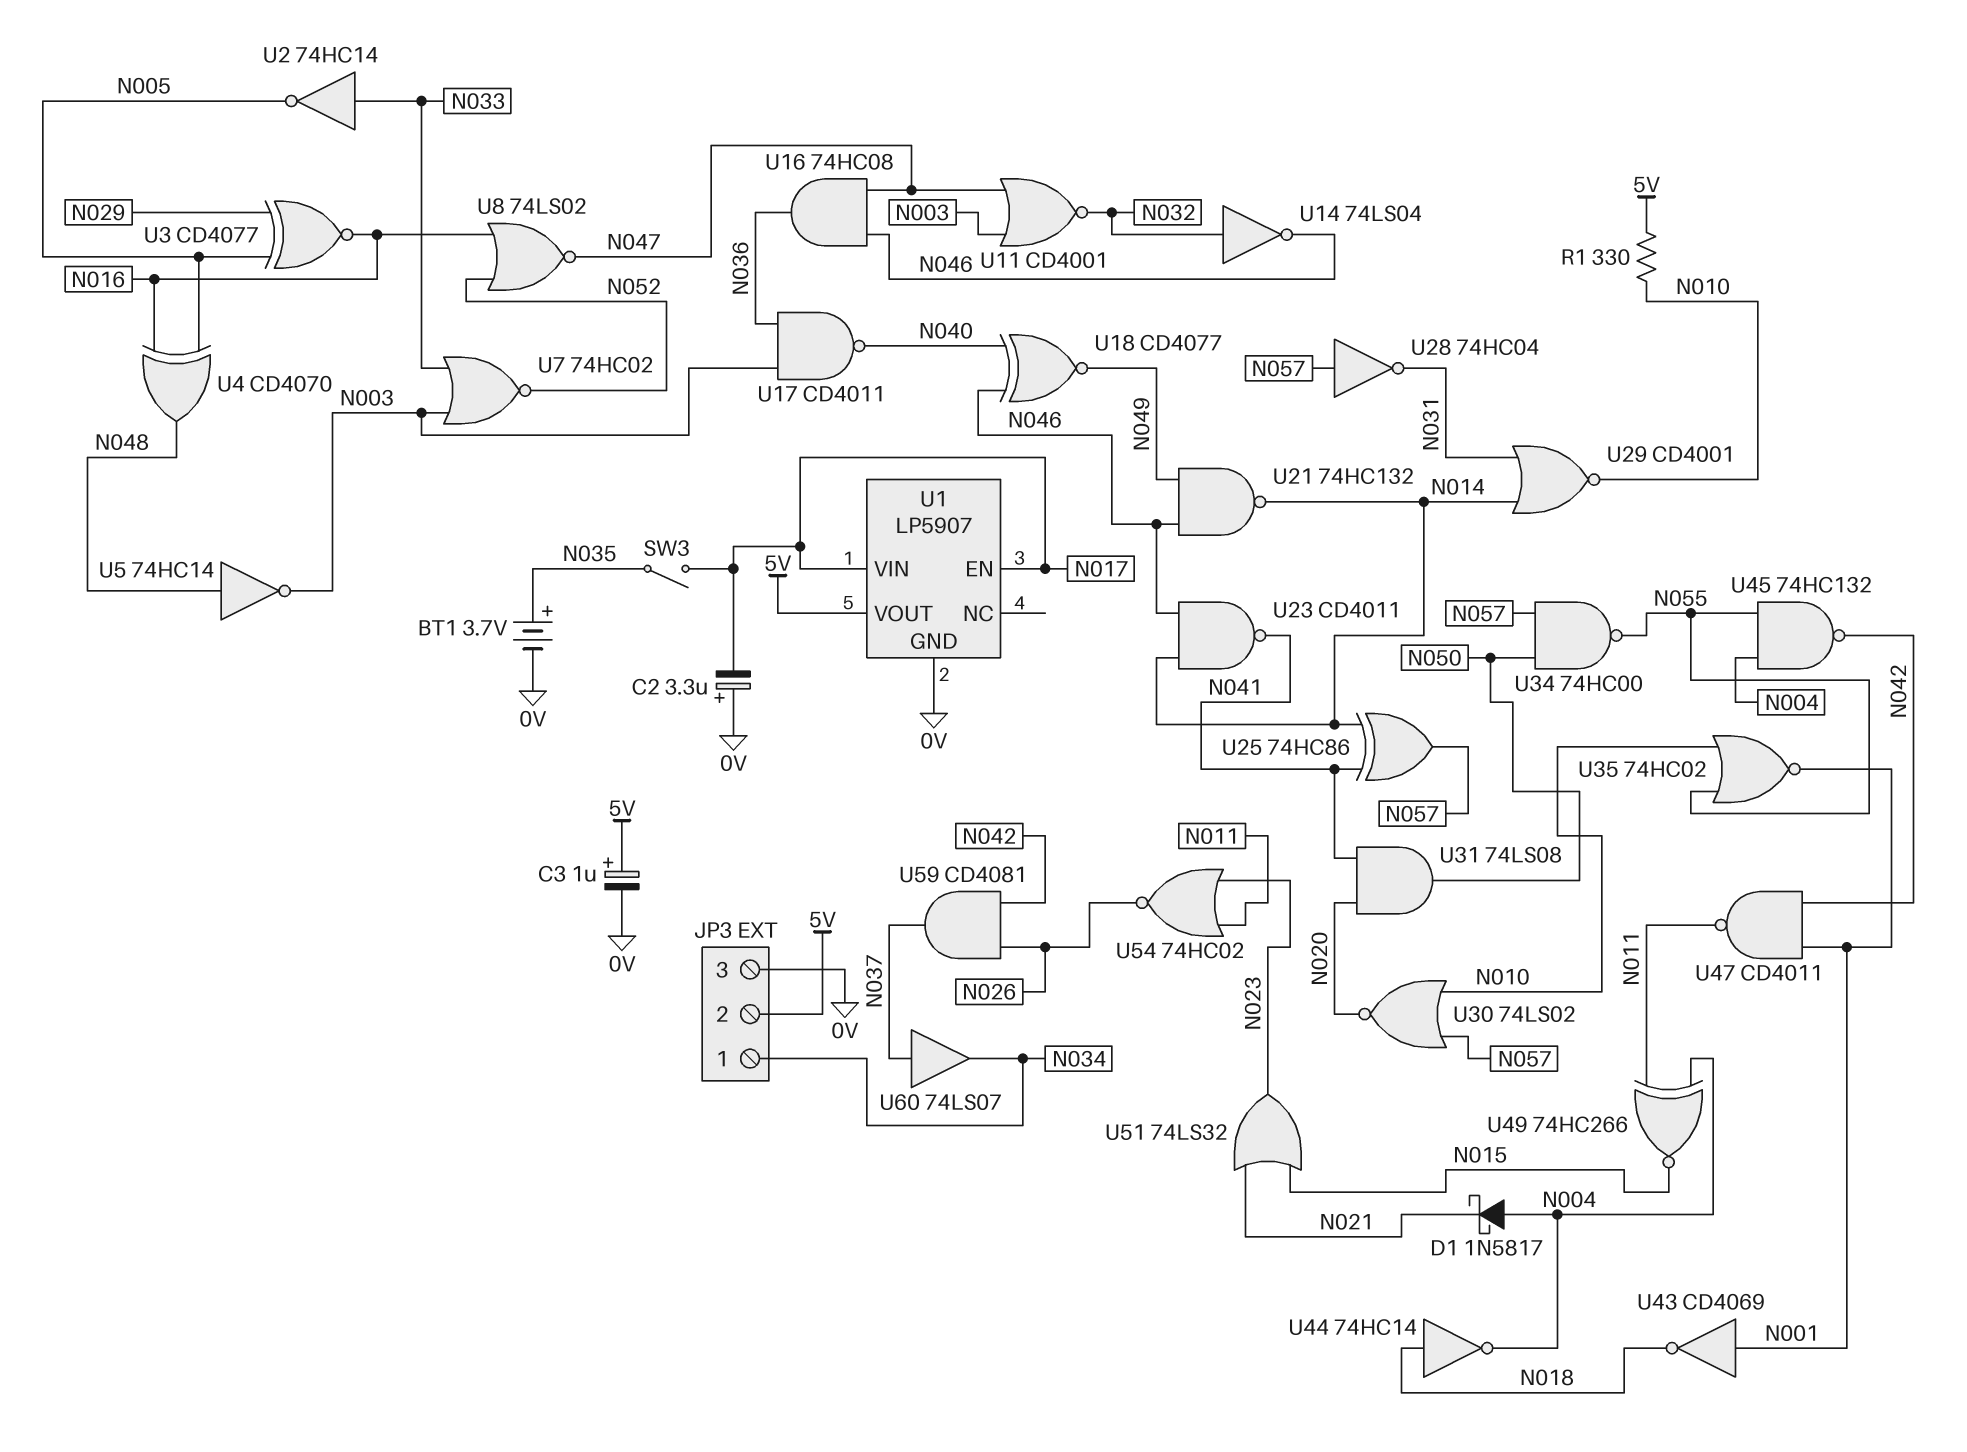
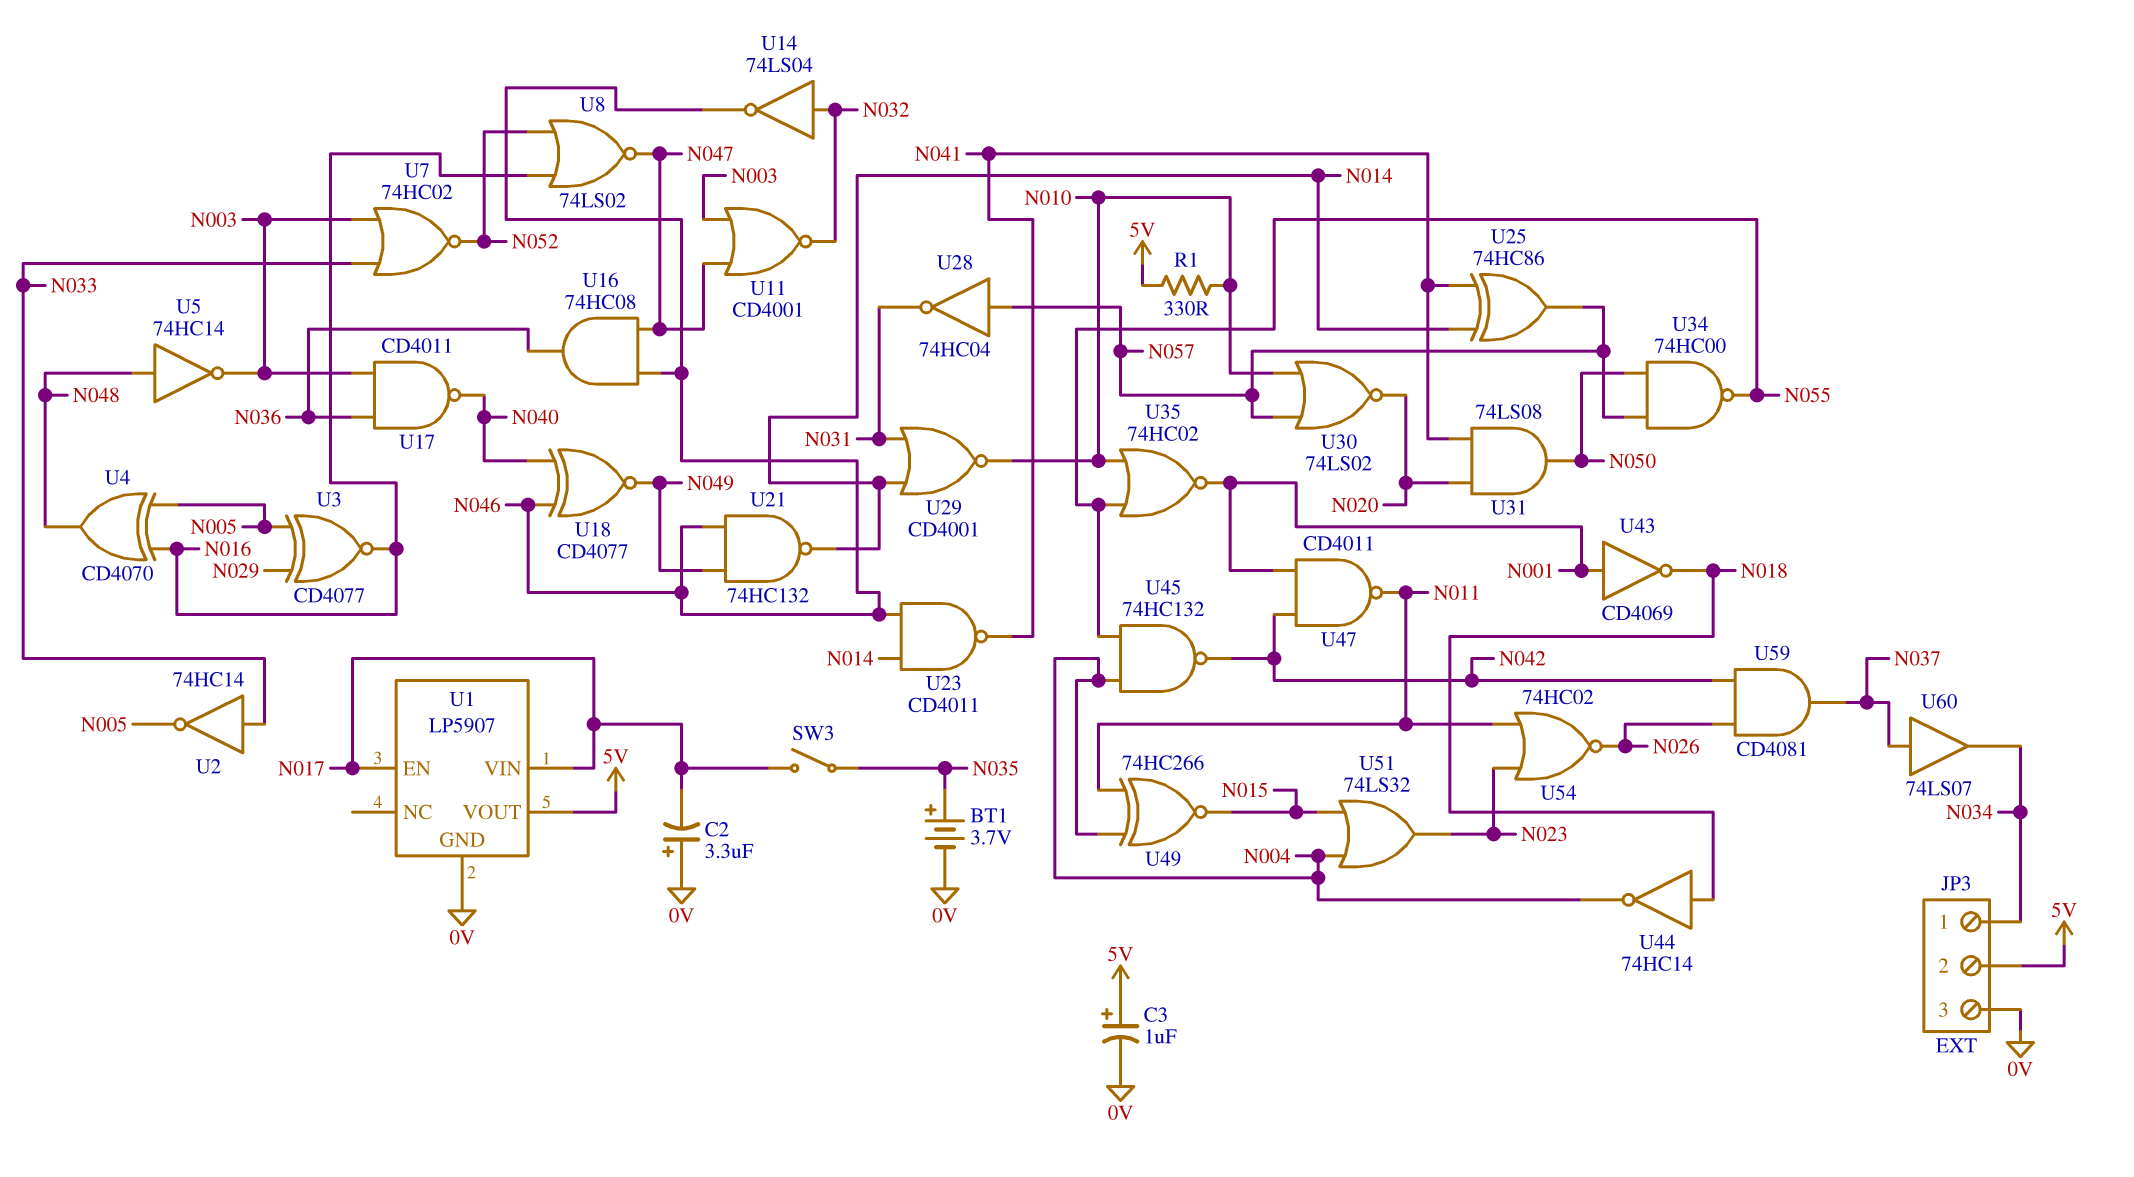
D1: schottky 1N5817 (A N004, K N021) -> none
U51: OR 74LS32 (in N015, in N021, out N023) -> OR 74LS32 (in N004, in N015, out N023)

